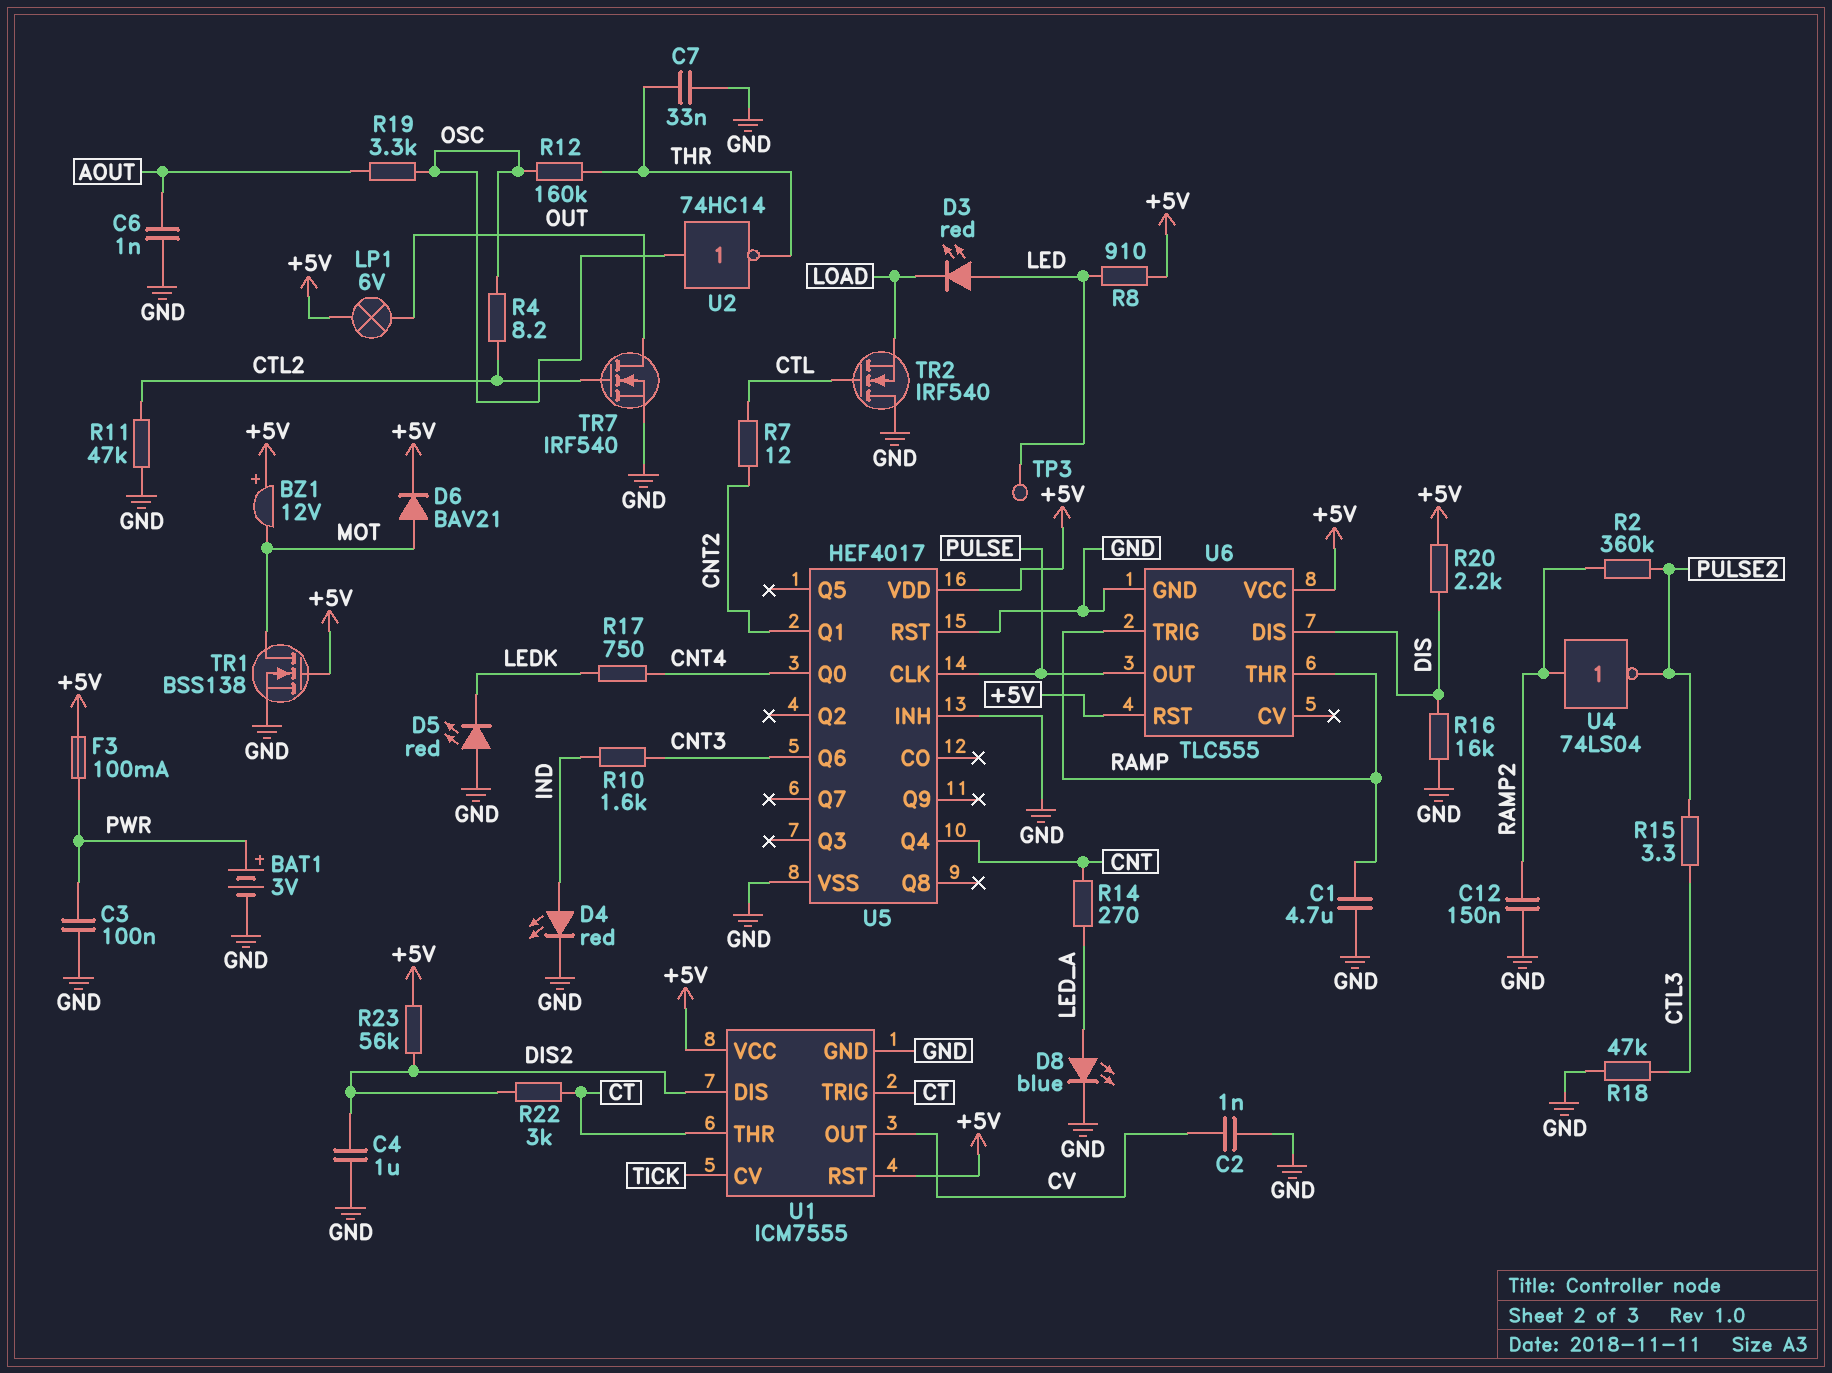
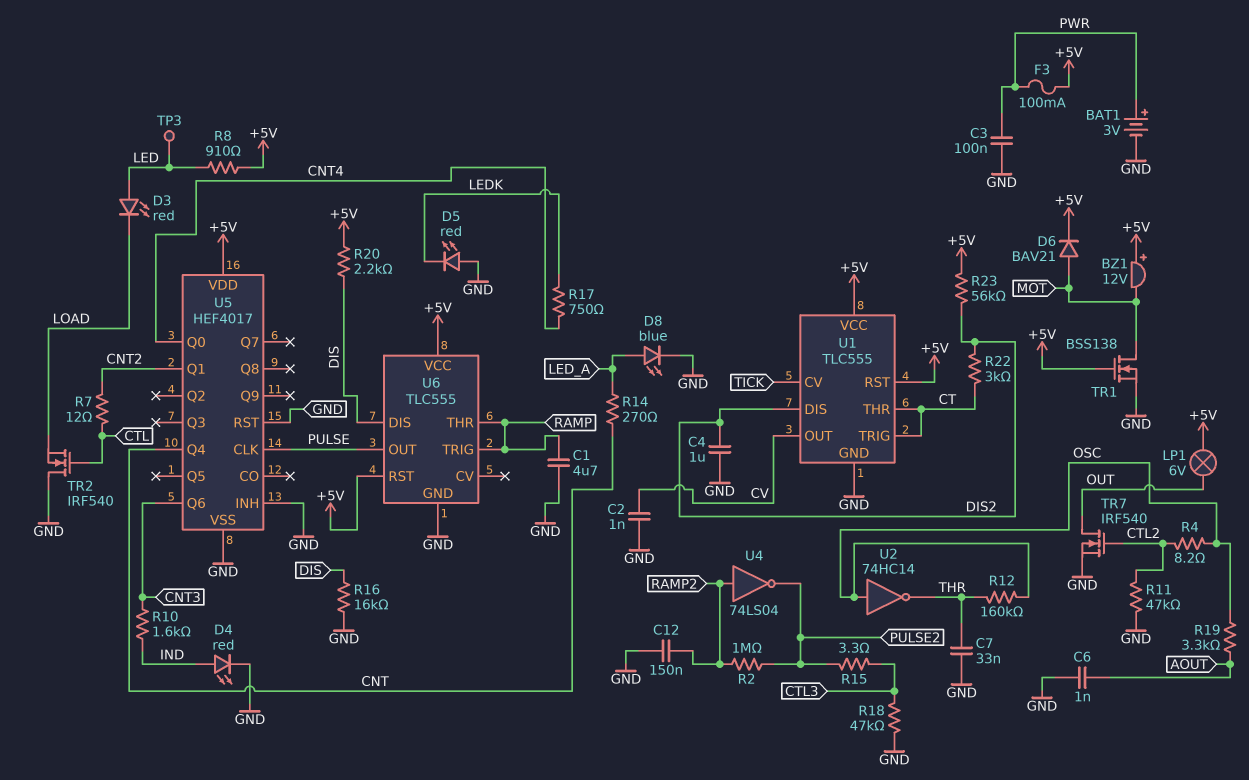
R2: 360k (PULSE2, RAMP2) -> 1M (PULSE2, RAMP2)
U1: ICM7555 -> TLC555

